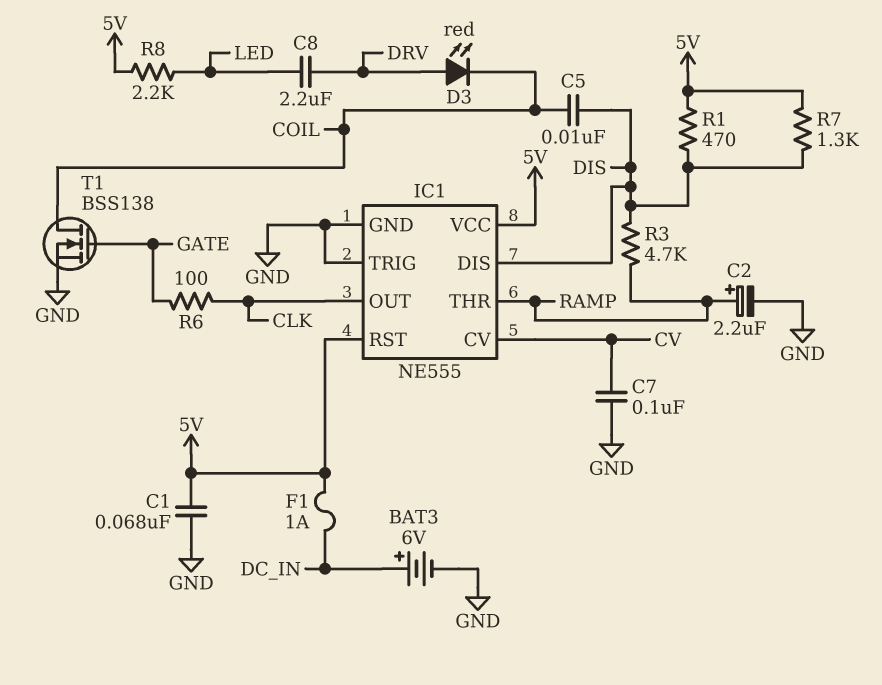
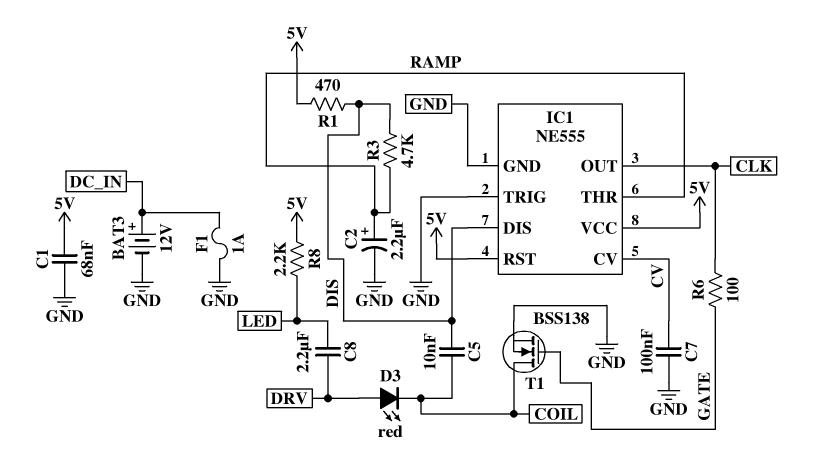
BAT3: 6V (plus DC_IN, minus GND) -> 12V (plus DC_IN, minus GND)
F1: 1A (5V, DC_IN) -> 1A (DC_IN, GND)
R7: 1.3k (5V, DIS) -> none

